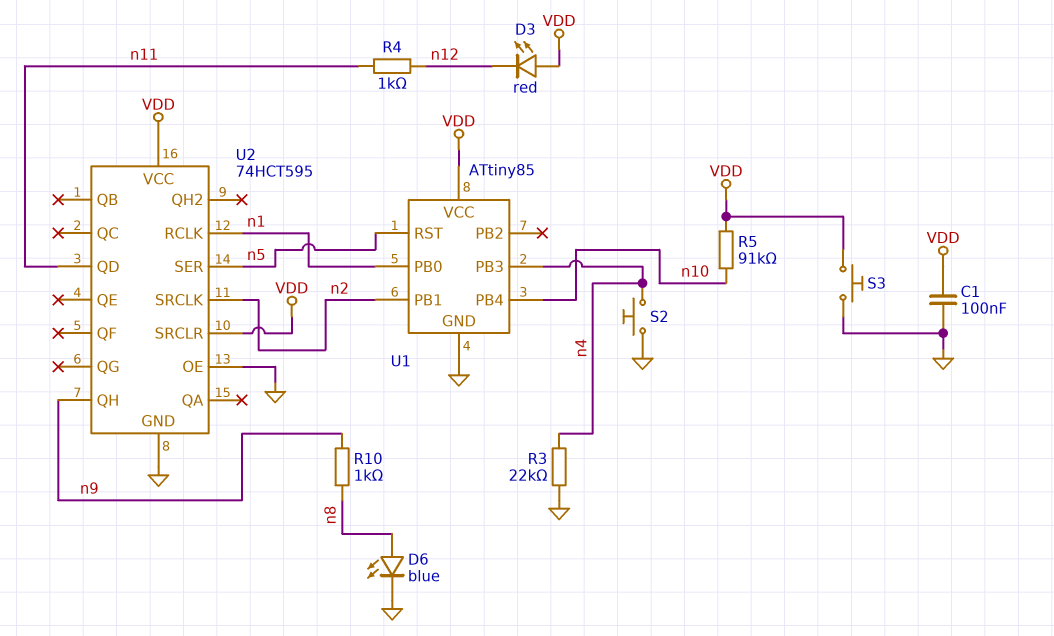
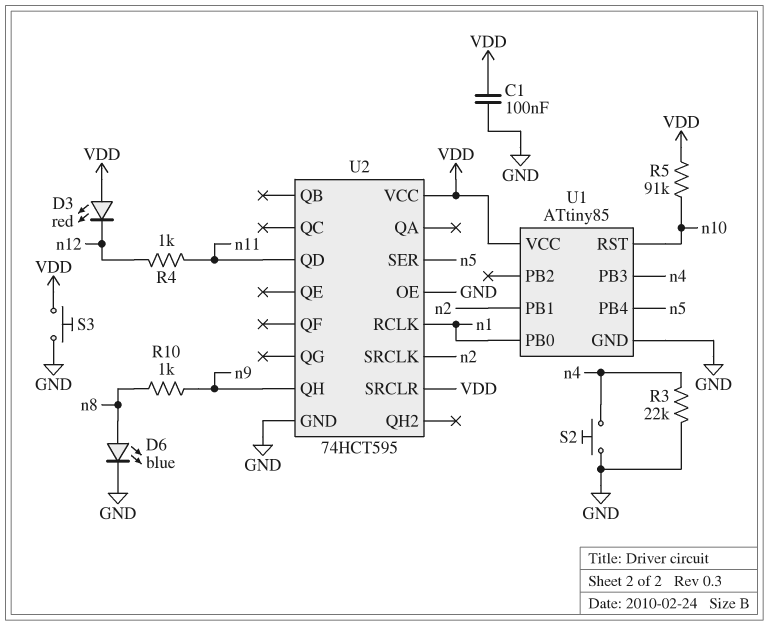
U1 pin PB4: n10 -> n5
U1 pin RST: n5 -> n10

